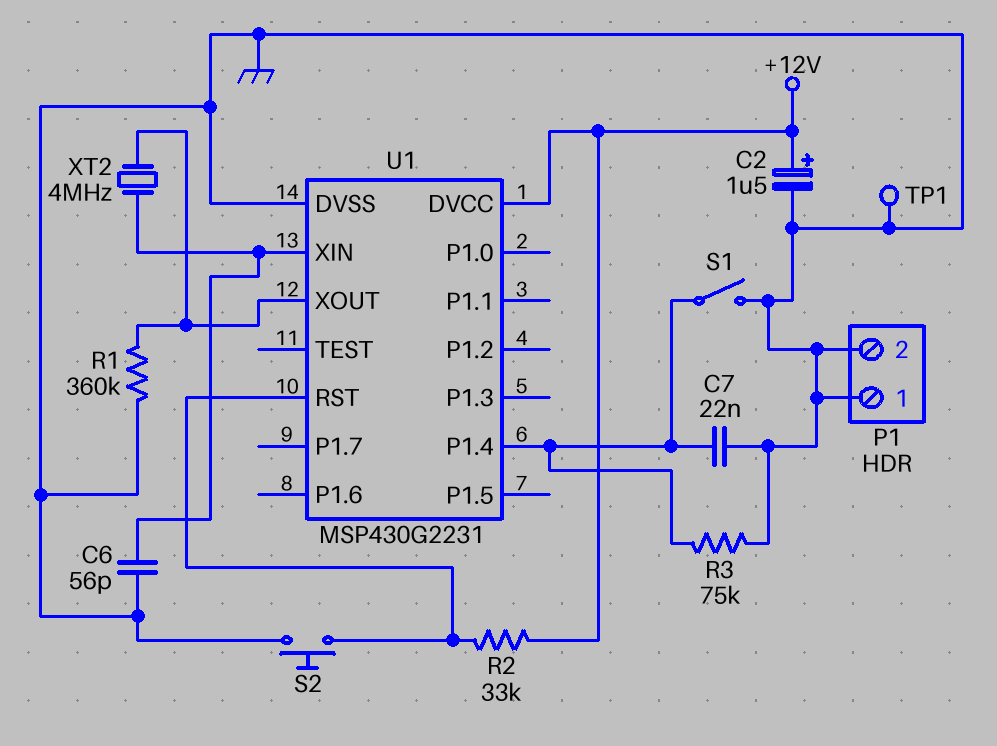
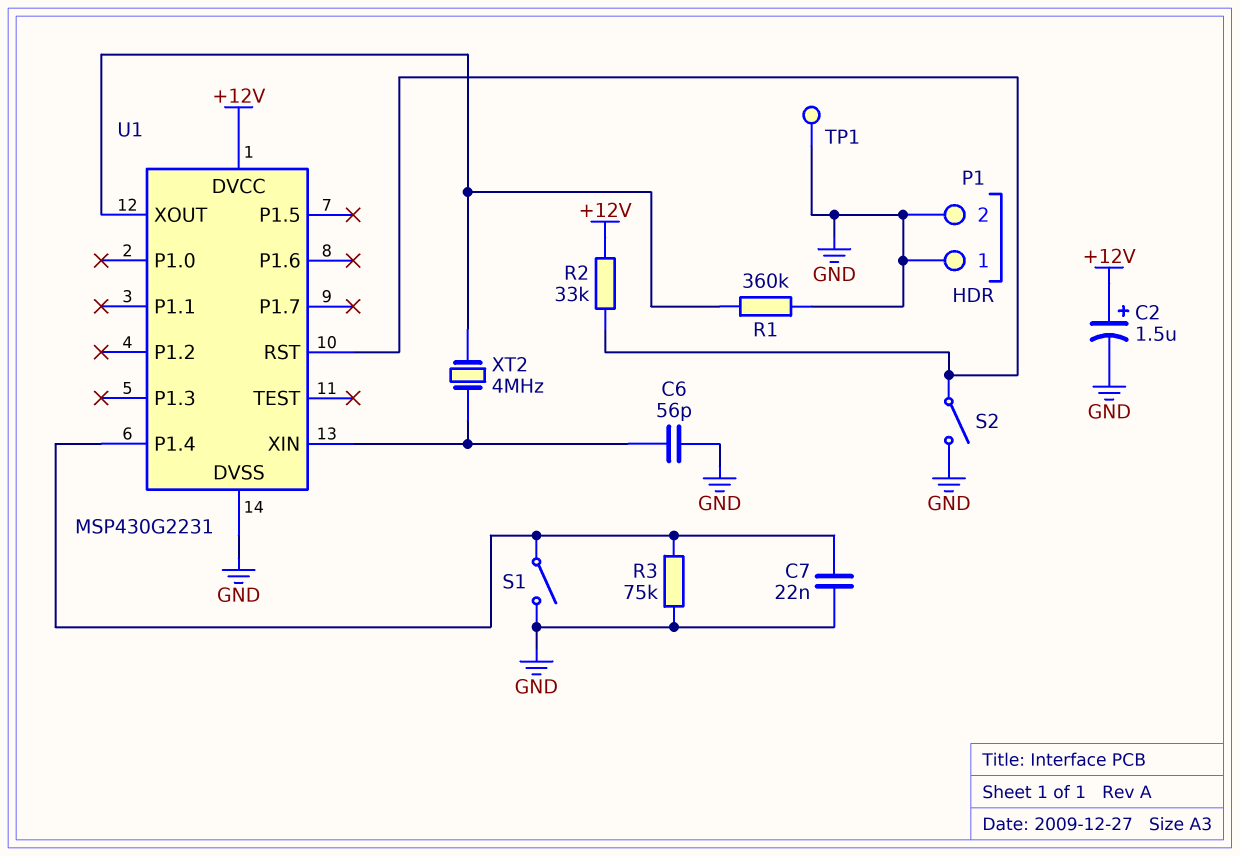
S2: button (GND, U1/RST) -> switch (GND, U1/RST)

